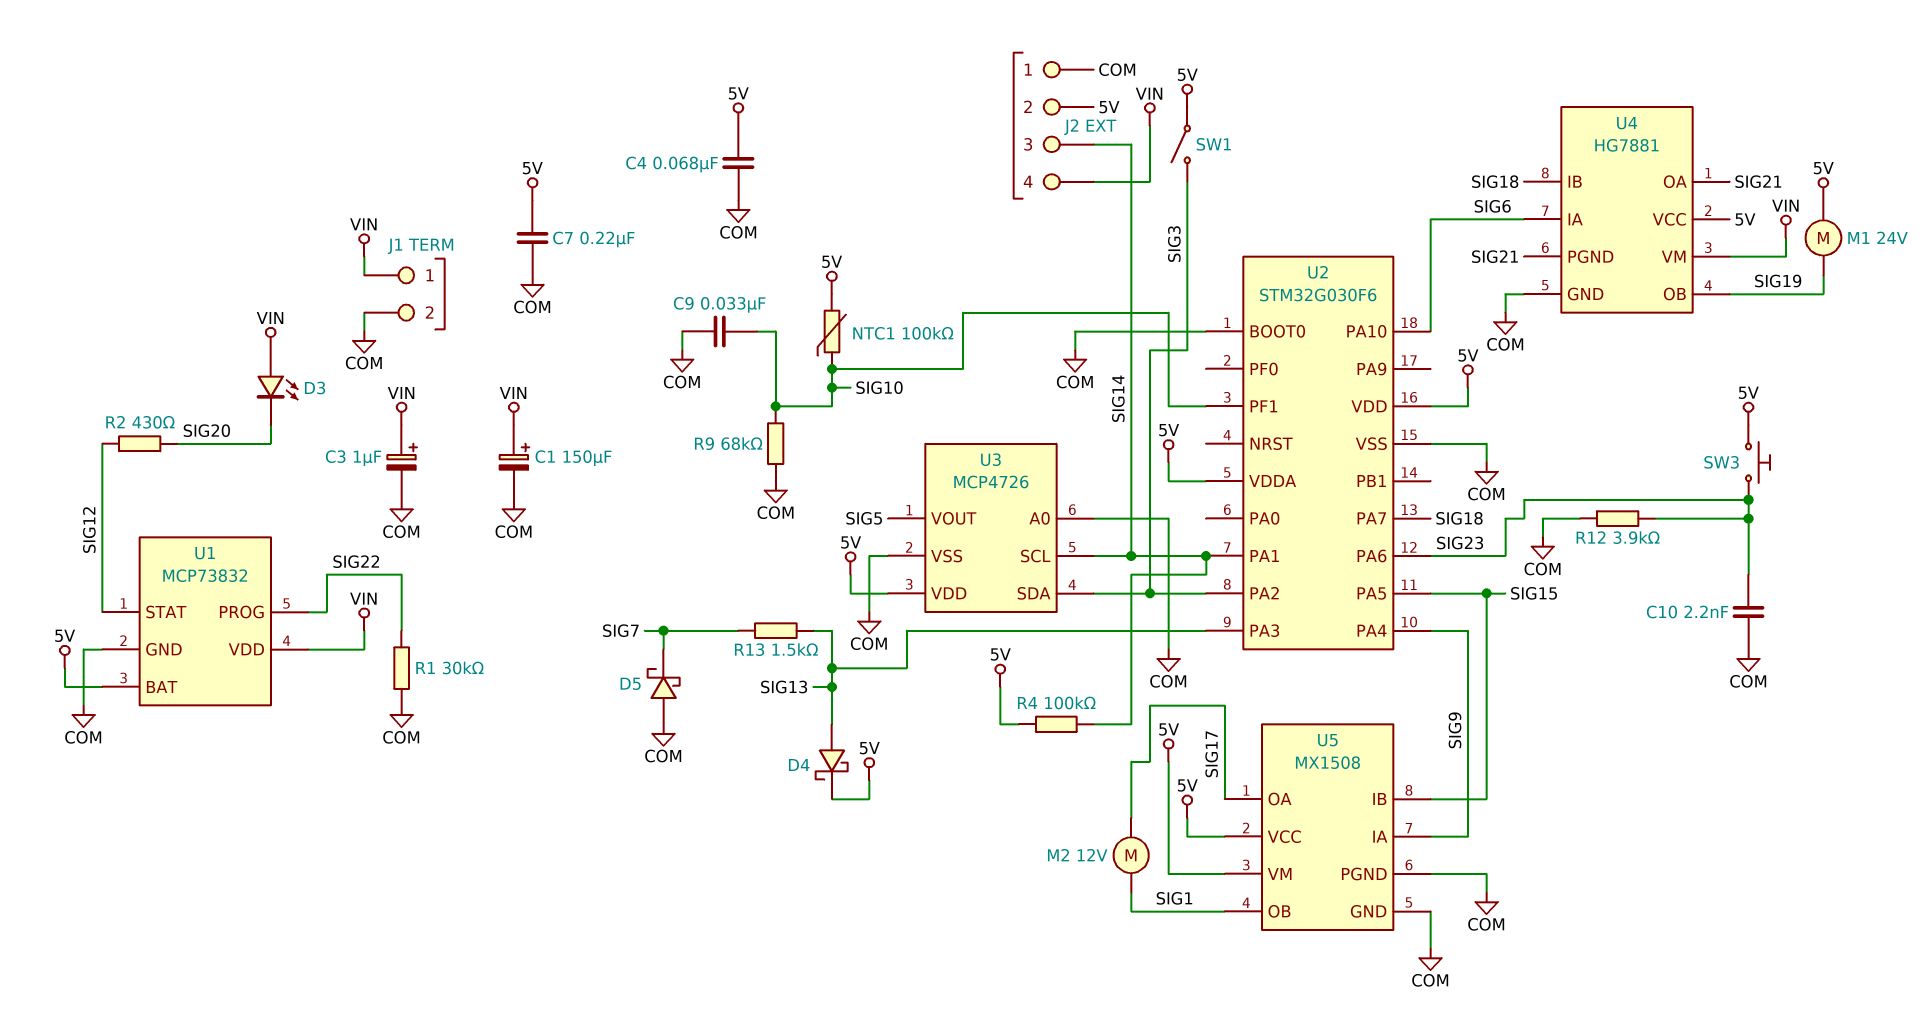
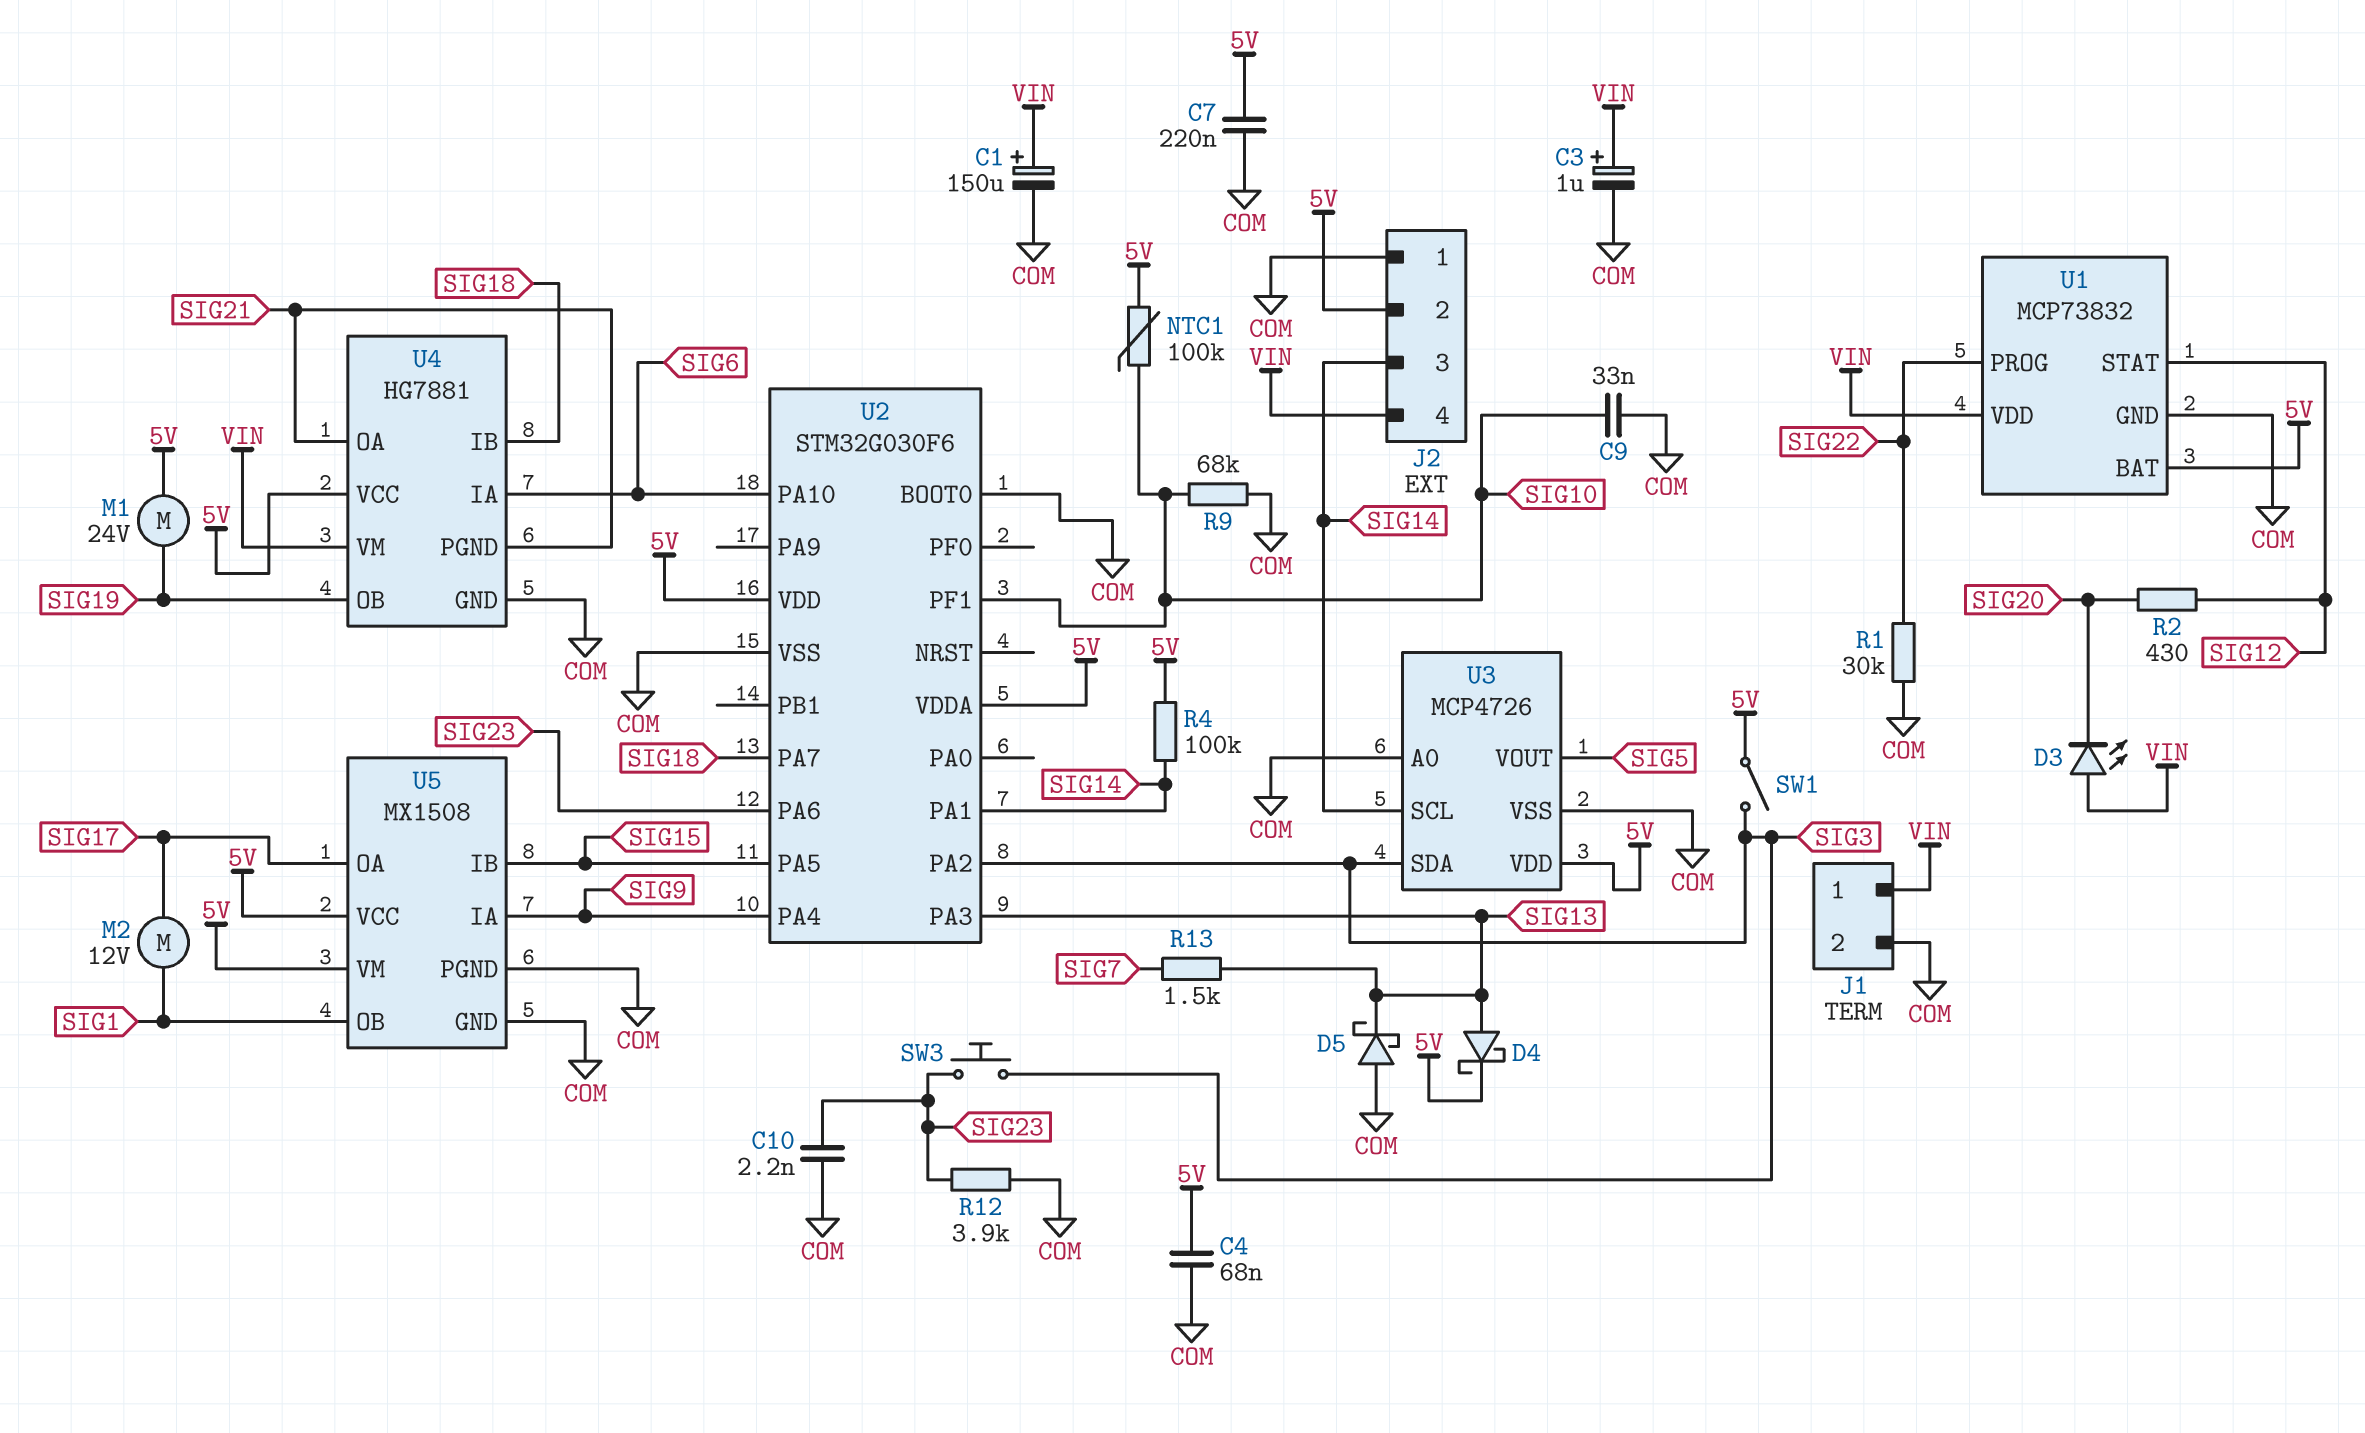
D5: schottky (A COM, K SIG7) -> schottky (A COM, K SIG13)
SW3: button (5V, SIG23) -> button (SIG3, SIG23)

